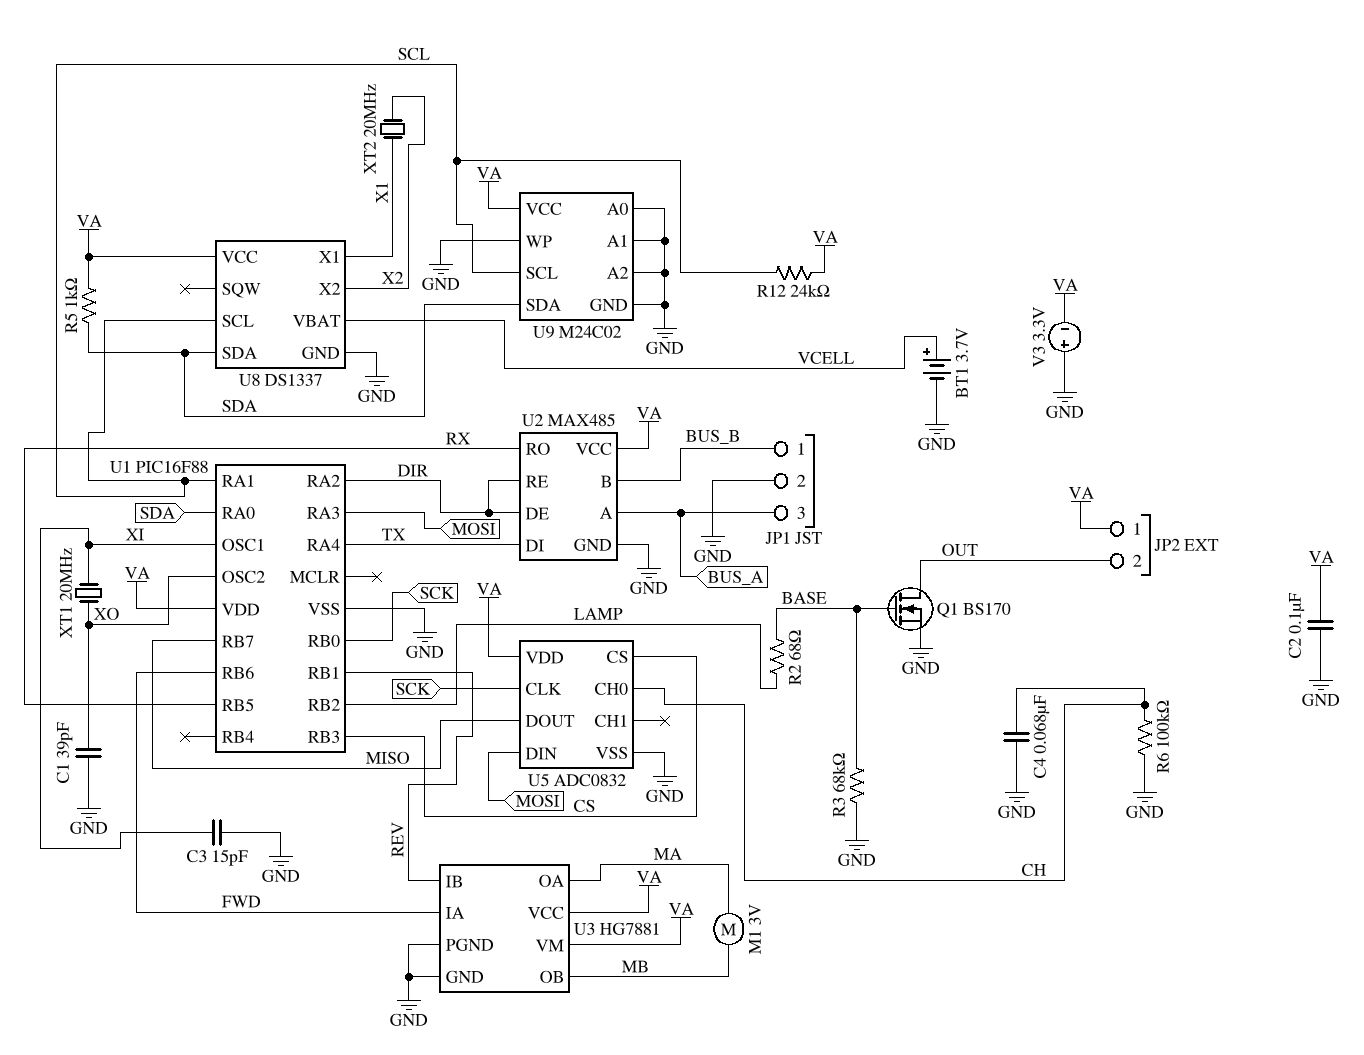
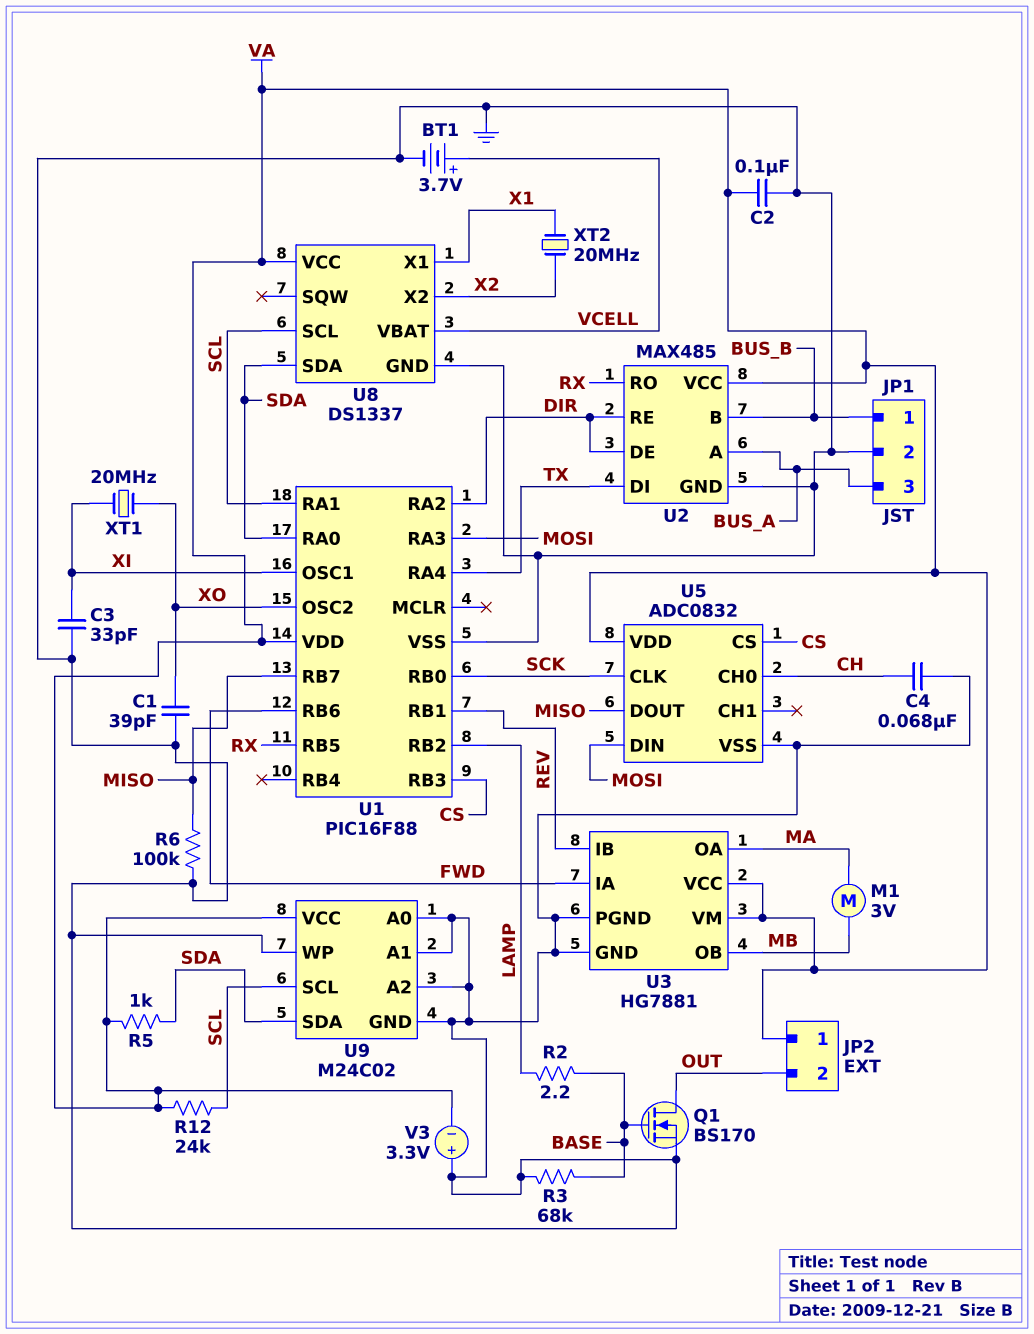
C3: 15pF (GND, XI) -> 33pF (GND, XI)
R2: 68 (BASE, LAMP) -> 2.2 (BASE, LAMP)
R6: 100k (CH, GND) -> 100k (GND, MISO)

